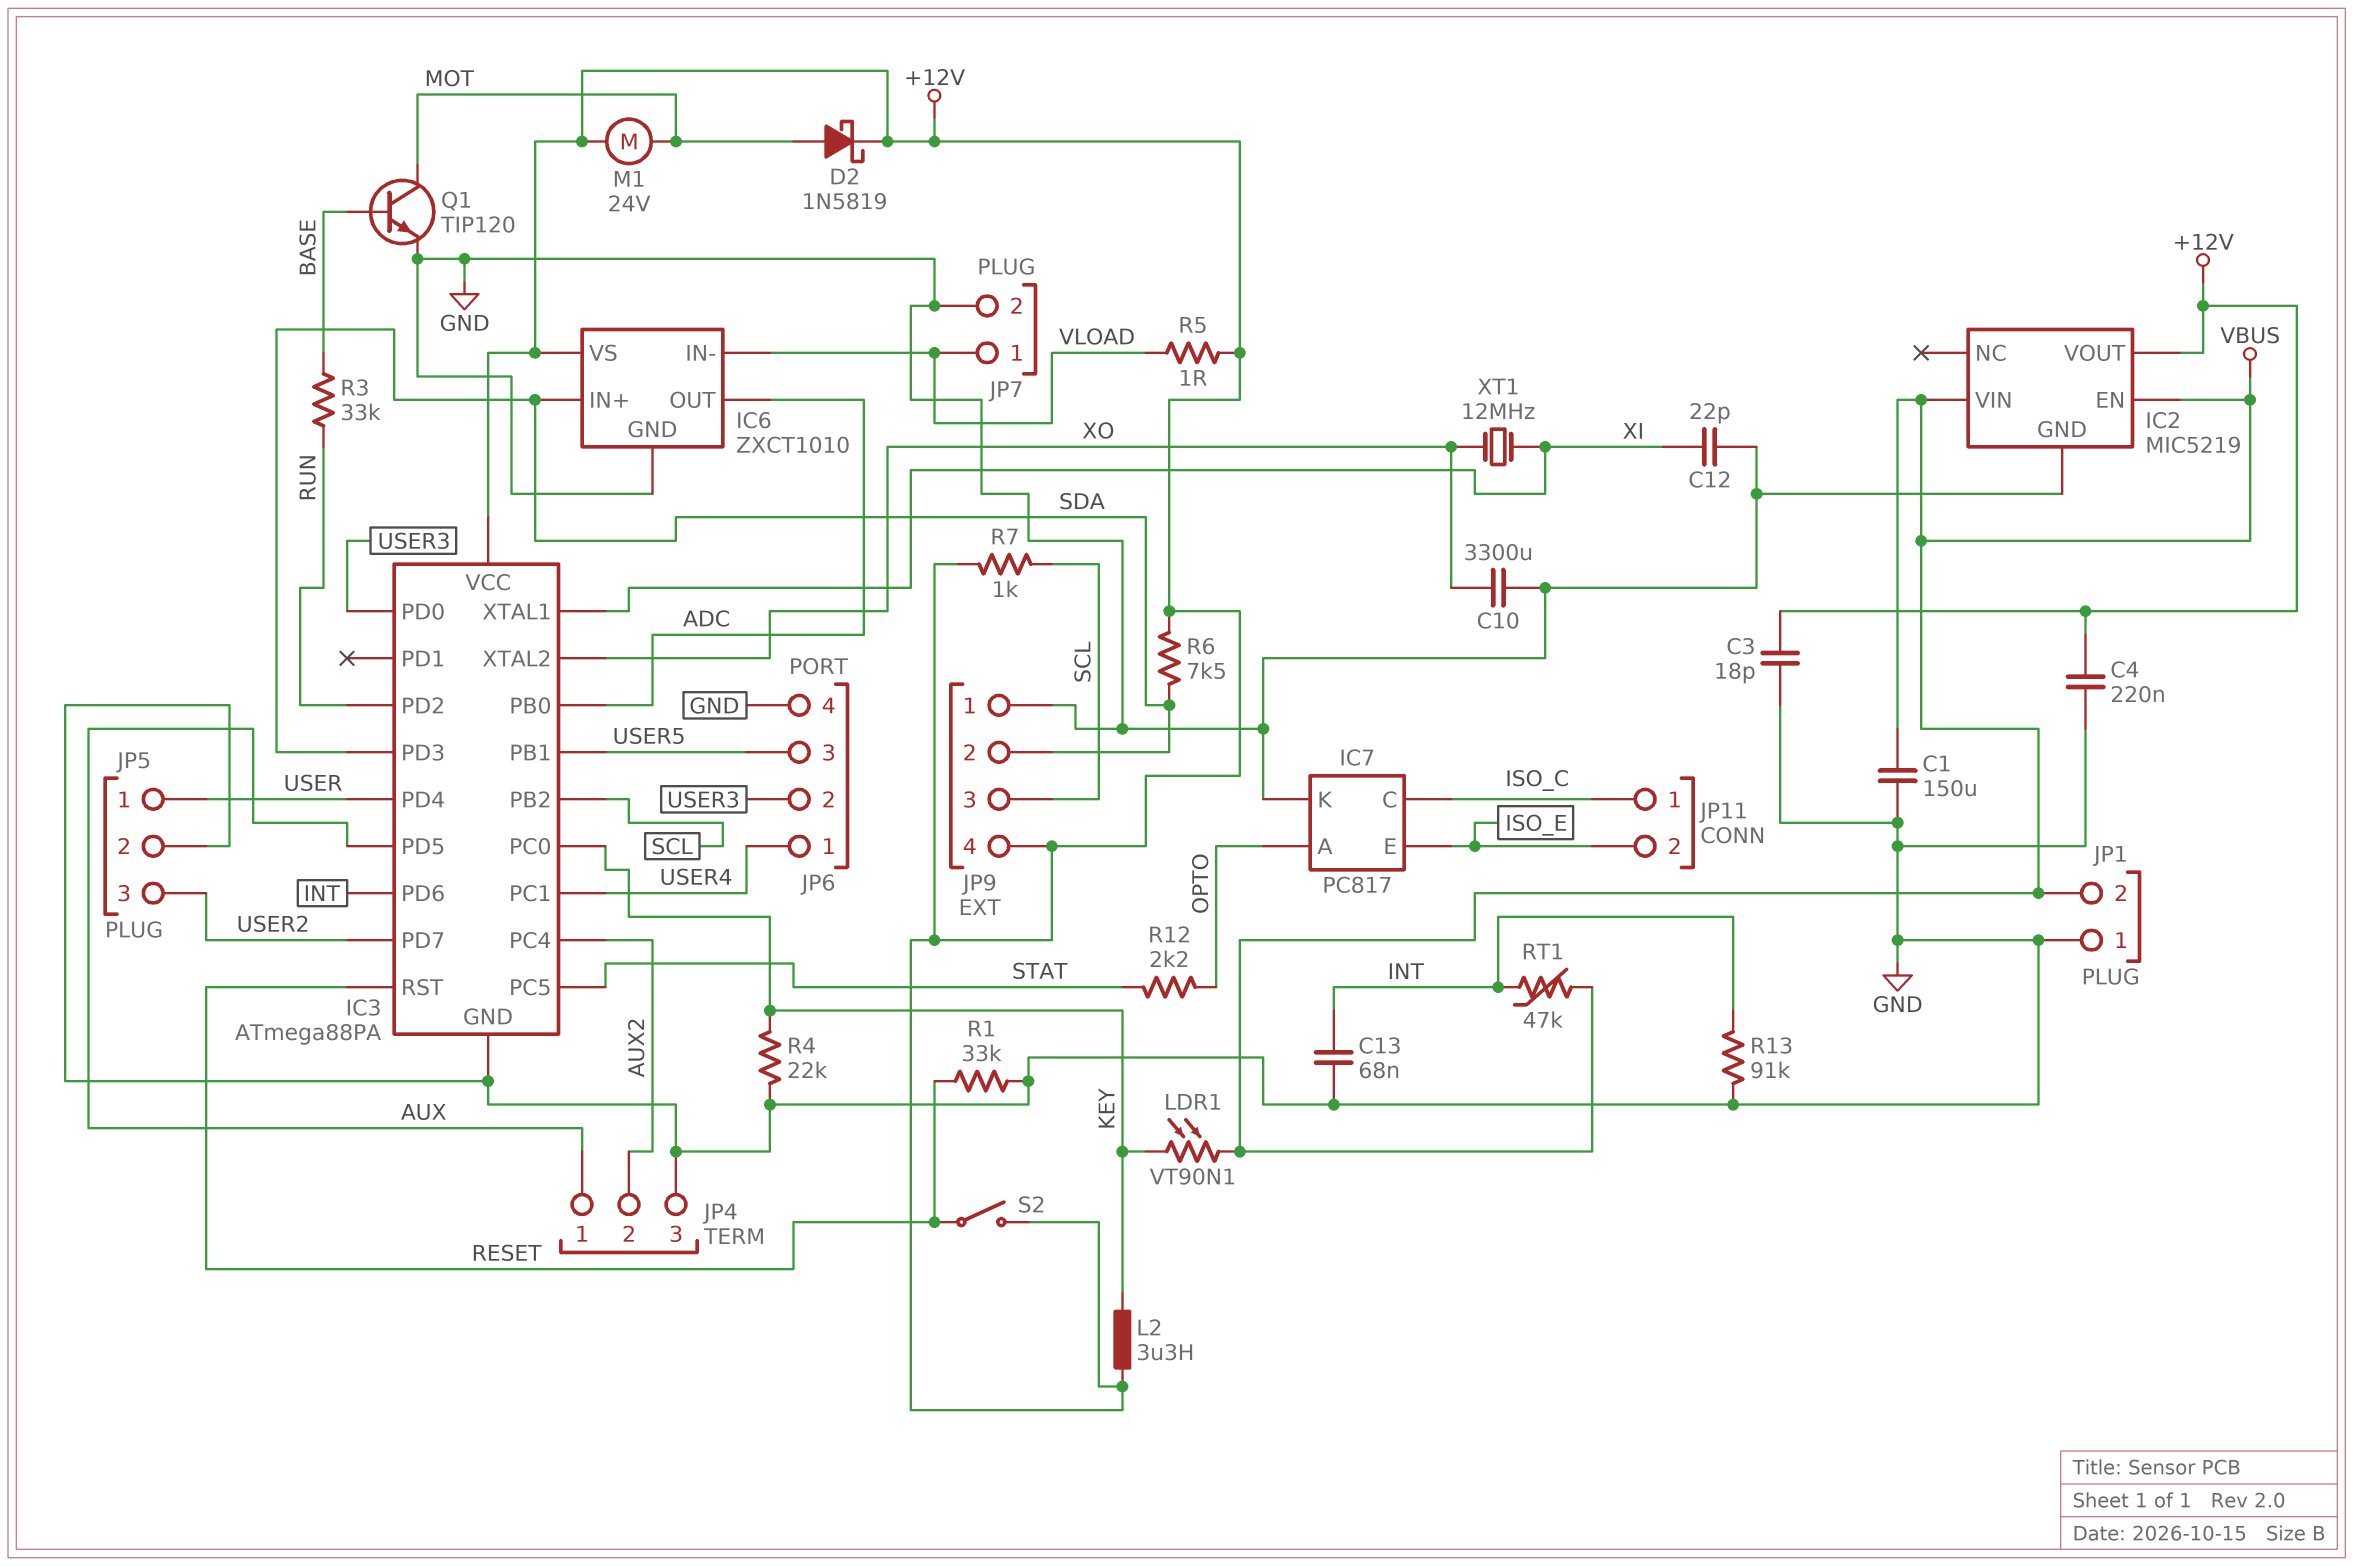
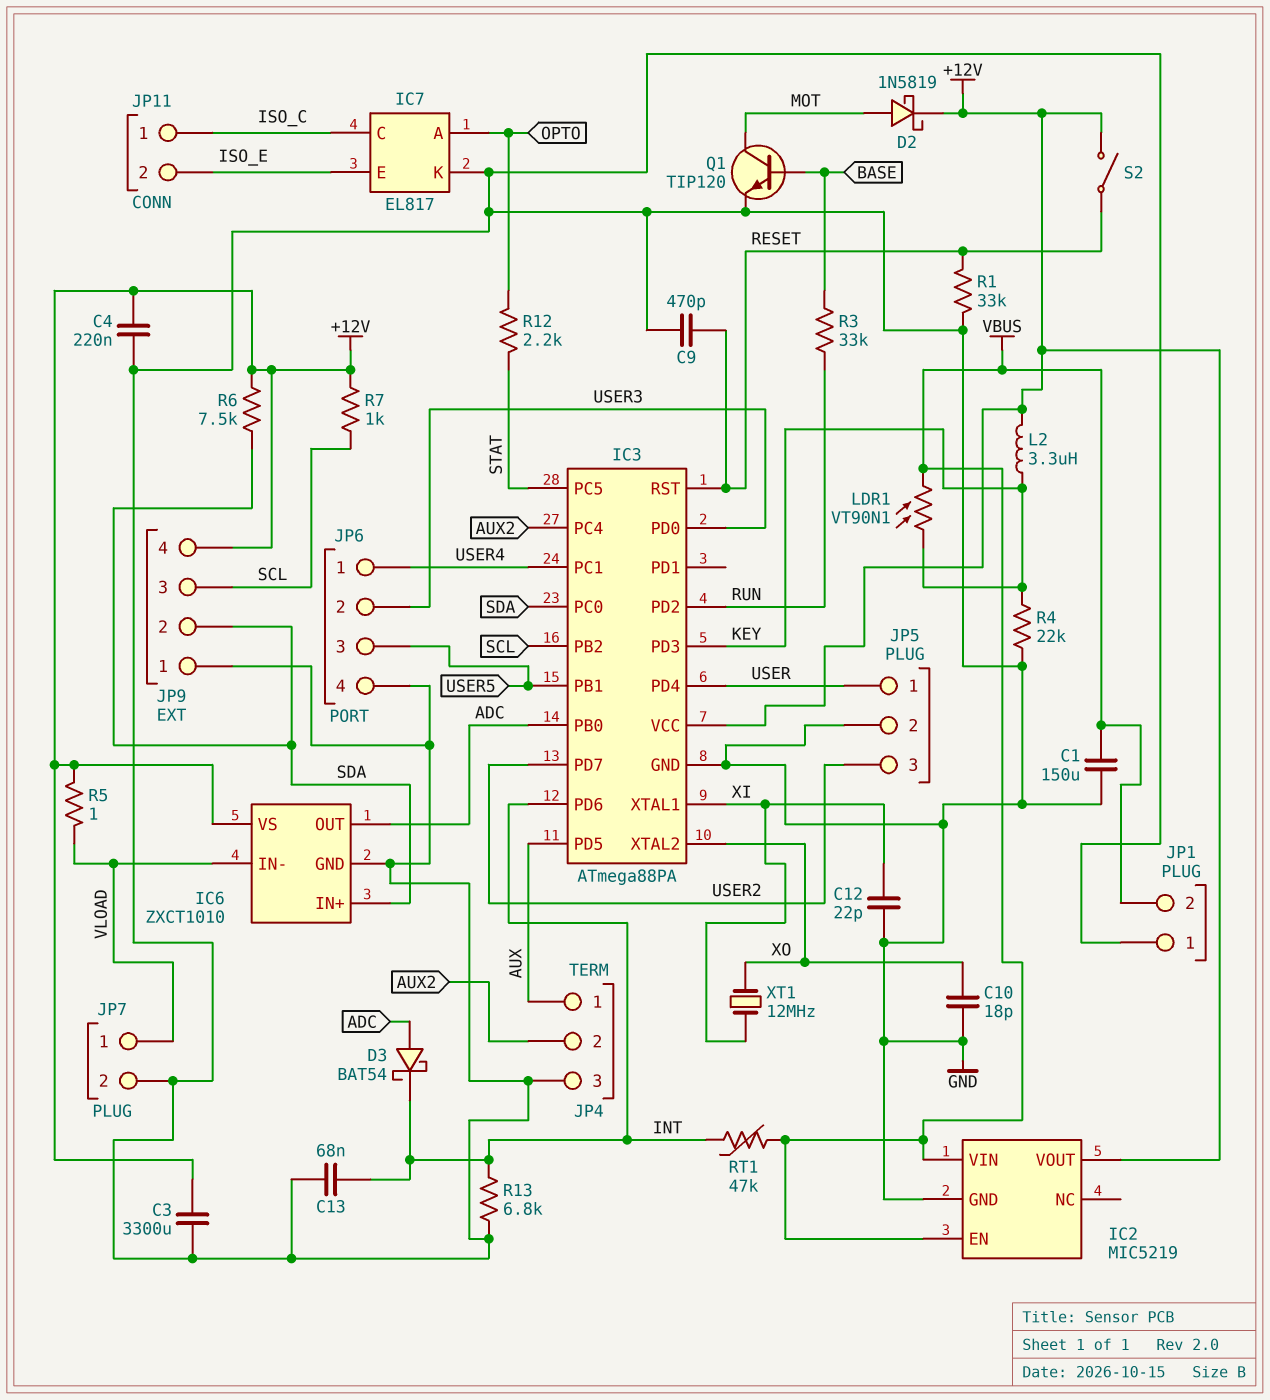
C3: 18pF (+12V, GND) -> 3300uF (+12V, GND)
C9: none -> 470pF (GND, RESET)
C10: 3300uF (GND, XO) -> 18pF (GND, XO)
D3: none -> schottky BAT54 (A ADC, K INT)
IC3 pin PC0: KEY -> SDA
IC3 pin PD3: SDA -> KEY
IC7: PC817 -> EL817
M1: motor 24V (+12V, MOT) -> none
R13: 91k (GND, INT) -> 6.8k (GND, INT)

